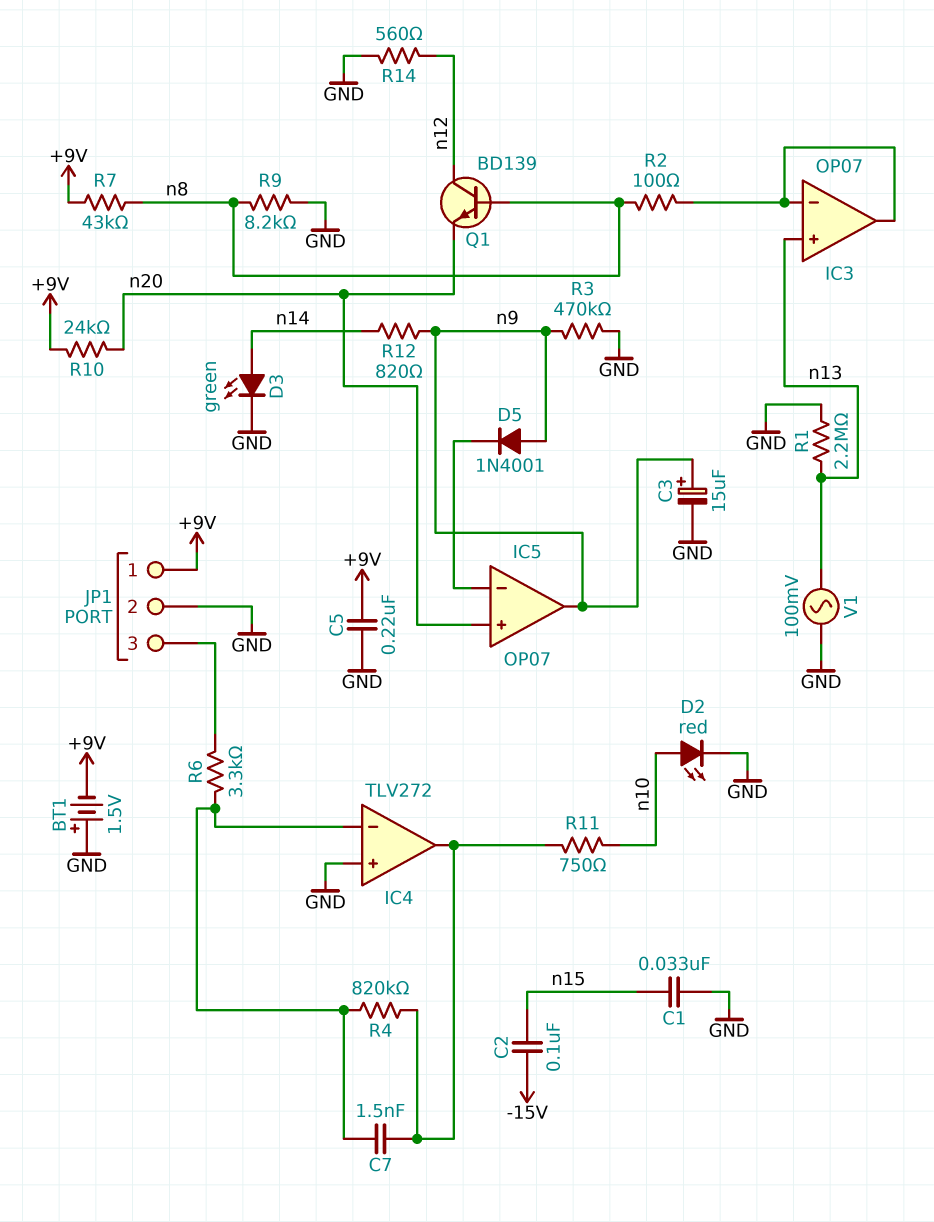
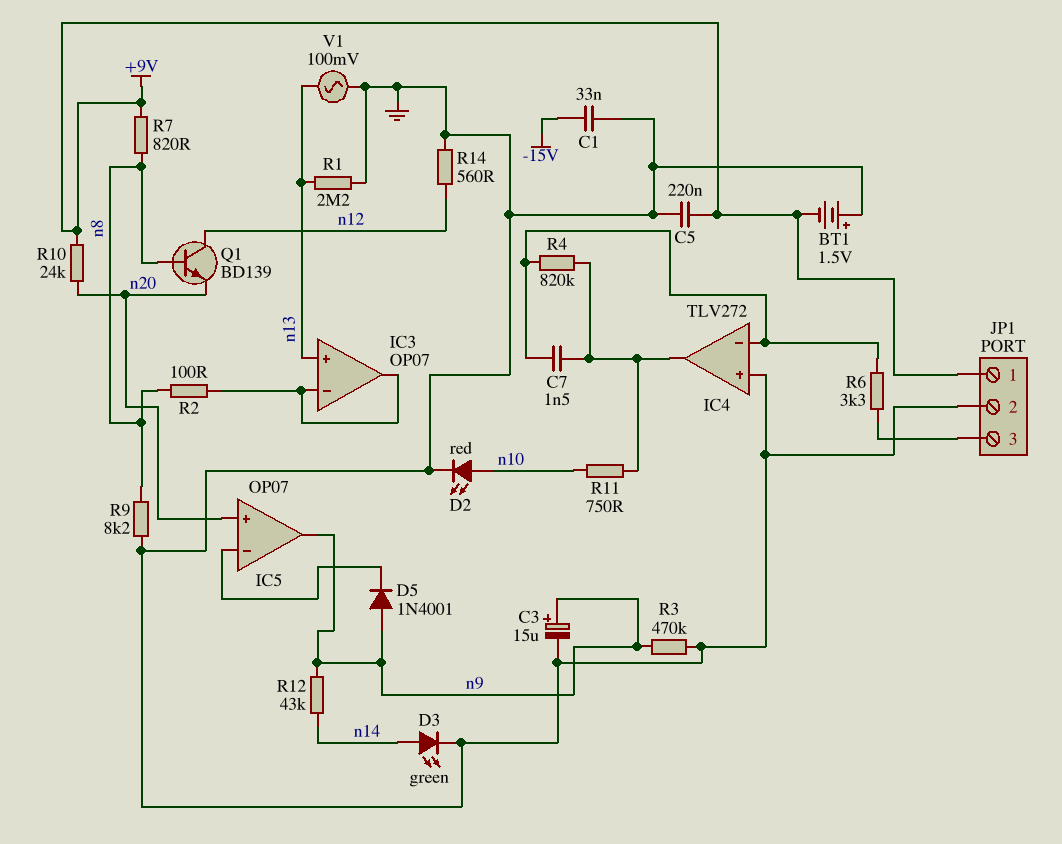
C1: 33nF (GND, n15) -> 33nF (-15V, GND)
C2: 100nF (-15V, n15) -> none
R7: 43k (+9V, n8) -> 820 (+9V, n8)
R12: 820 (n9, n14) -> 43k (n9, n14)

